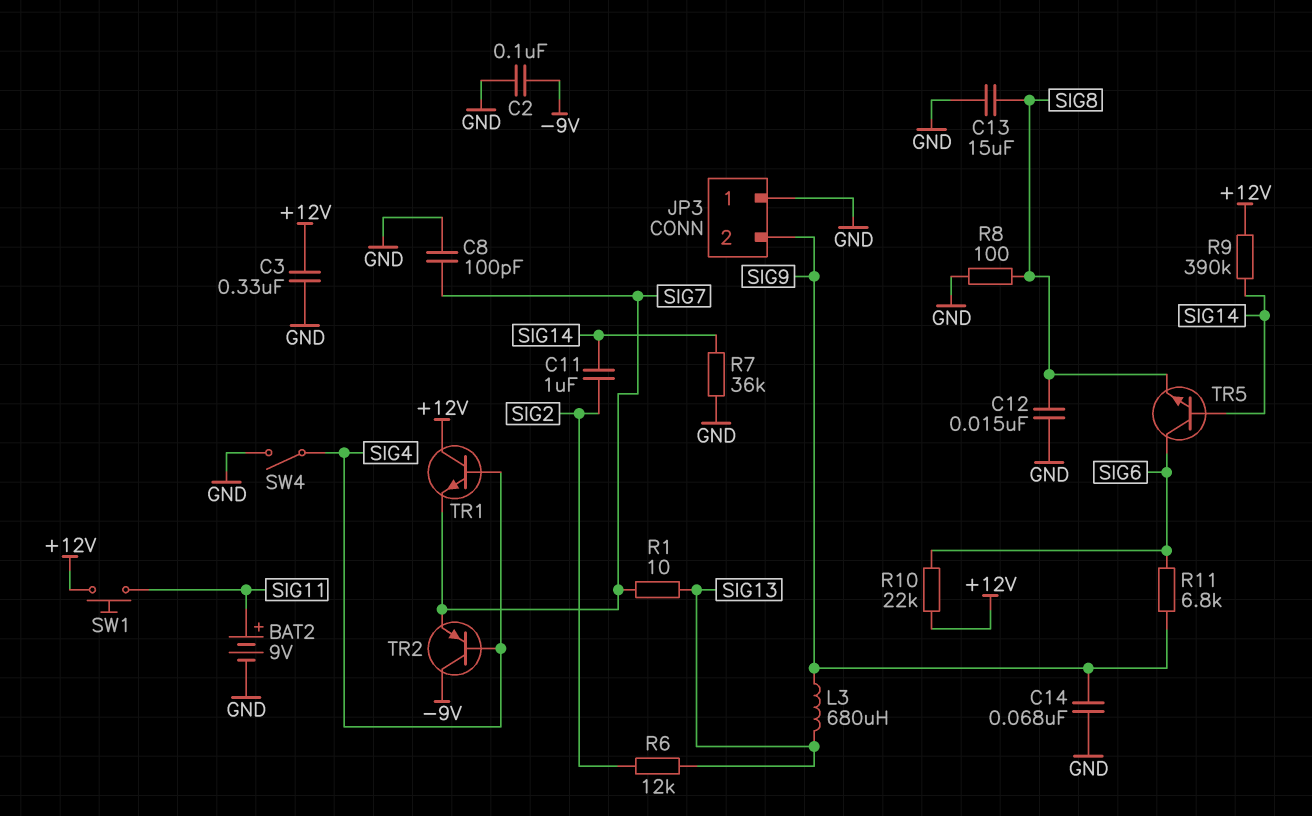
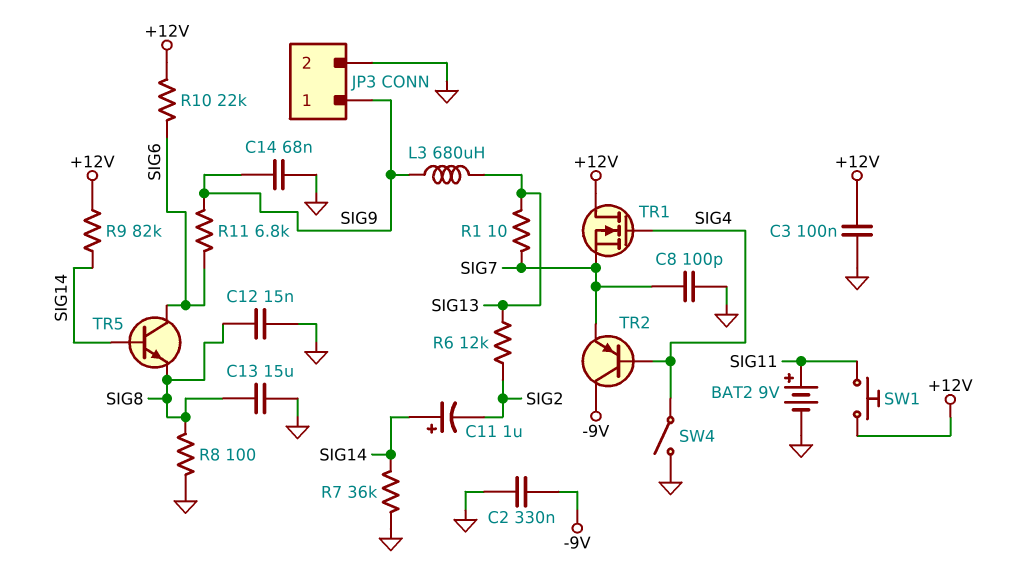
C2: 100nF (-9V, GND) -> 330nF (-9V, GND)
C3: 330nF (+12V, GND) -> 100nF (+12V, GND)
C11: 1uF (SIG2, SIG14) -> 1uF (plus SIG14, minus SIG2)
JP3 pin 1: GND -> SIG9
JP3 pin 2: SIG9 -> GND
R9: 390k (+12V, SIG14) -> 82k (+12V, SIG14)
TR1: NPN (B SIG4, C +12V, E SIG7) -> NMOS (G SIG4, D +12V, S SIG7)

